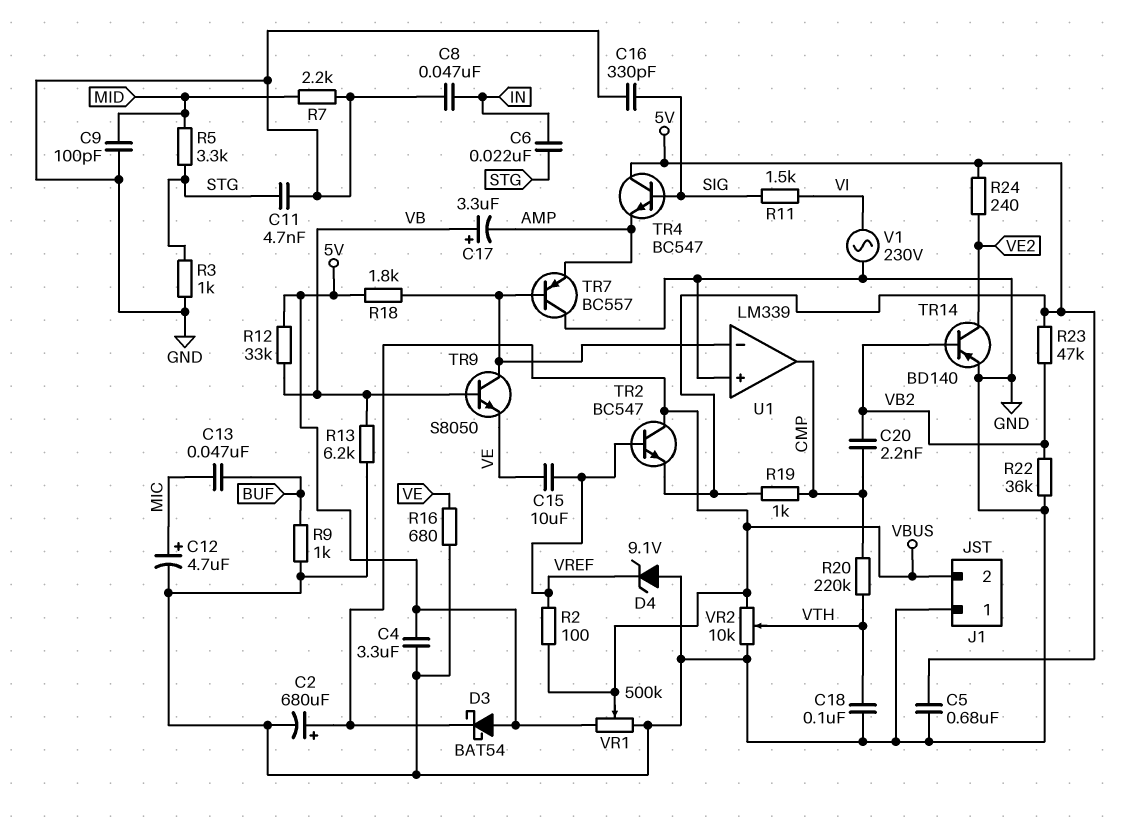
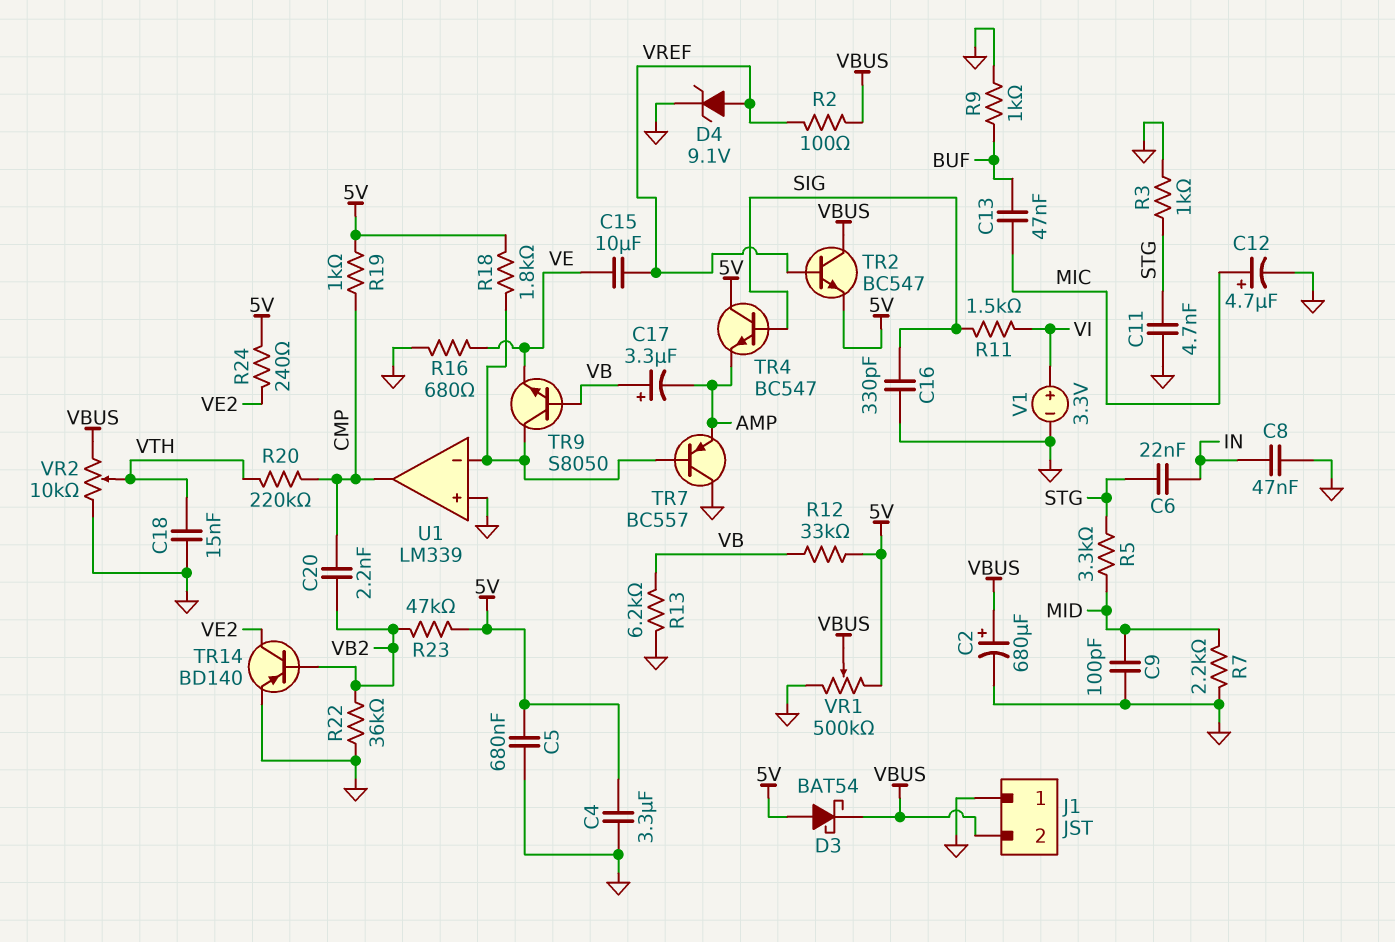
C18: 100nF (GND, VTH) -> 15nF (GND, VTH)
D4: zener 9.1V (A GND, K VREF) -> zener 9.1V (A VREF, K GND)
V1: AC 230V (GND, VI) -> 3.3V (plus VI, minus GND)

